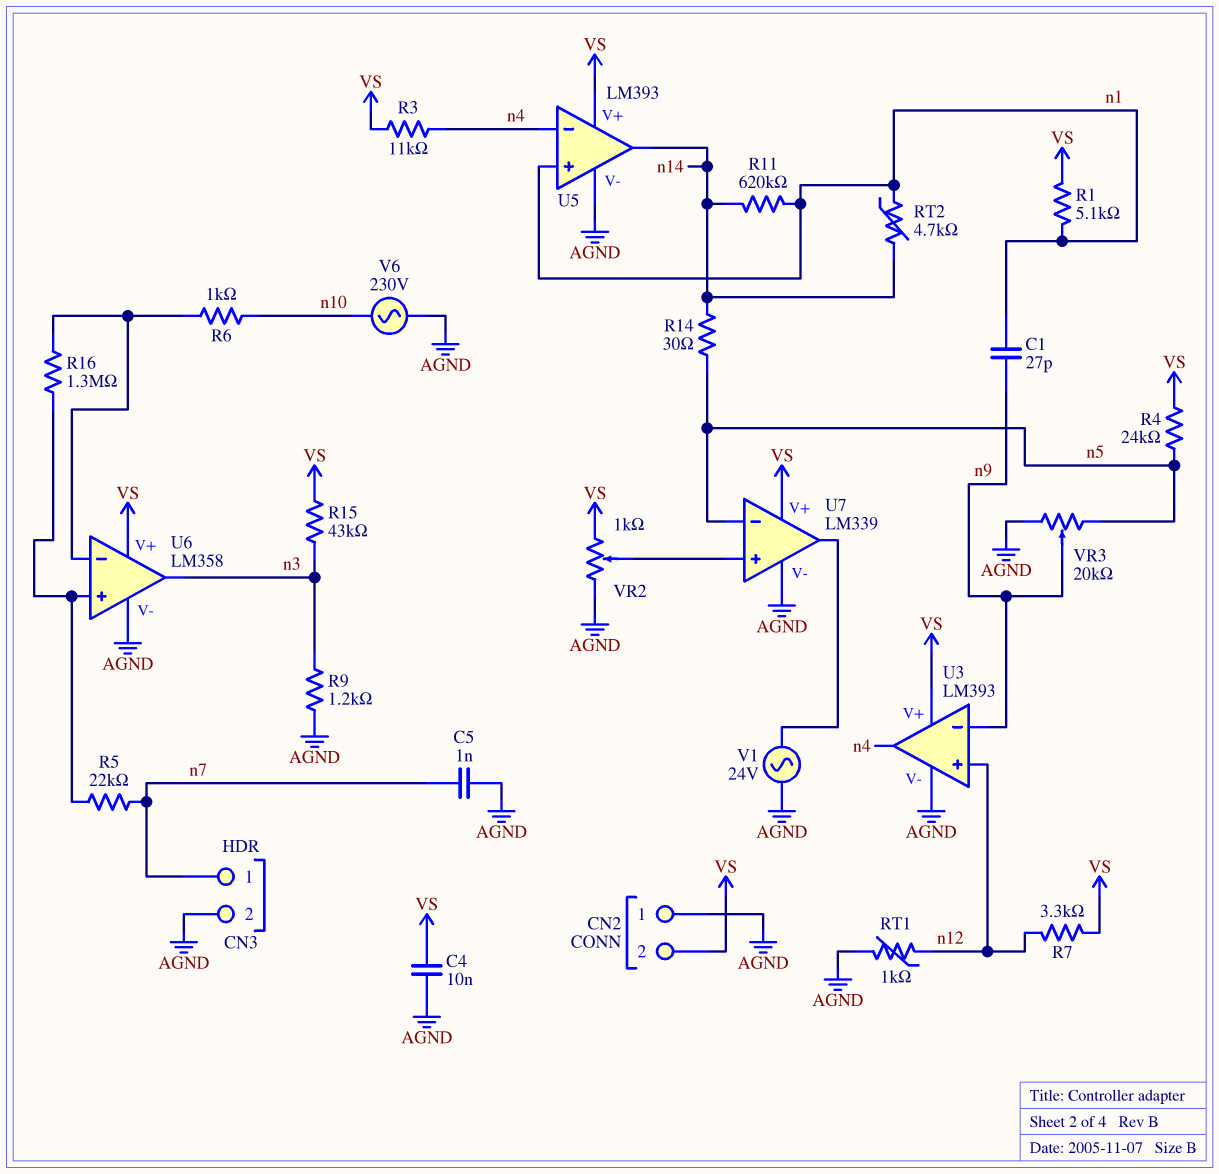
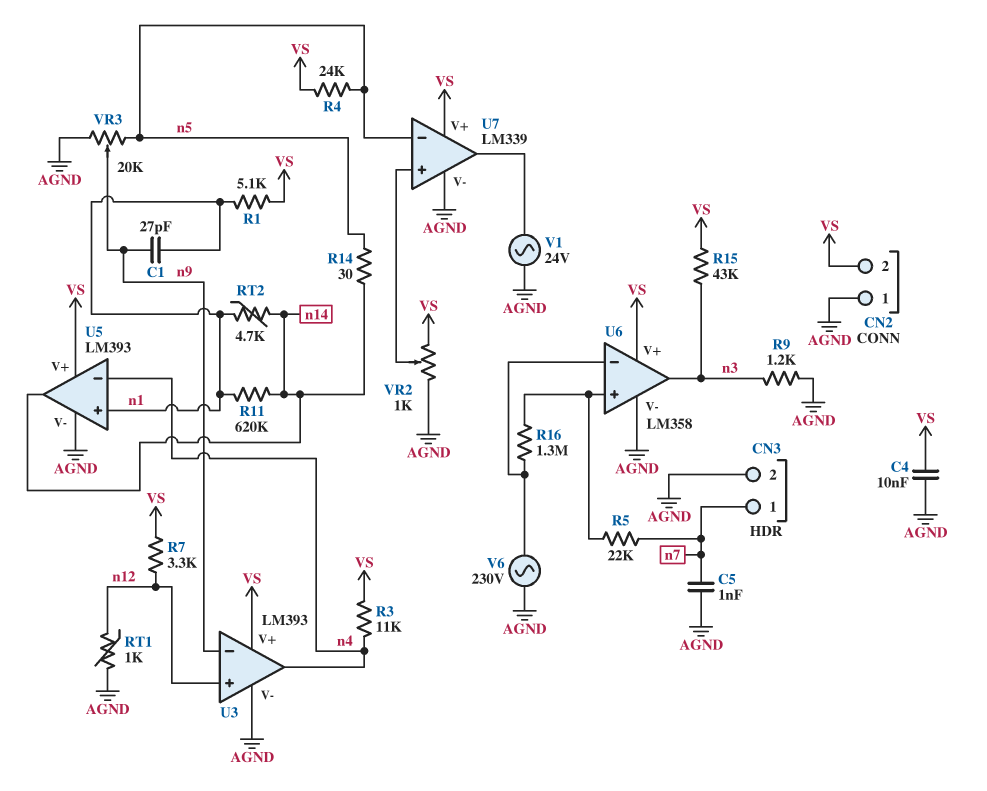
R6: 1k (U6/in-, n10) -> none
V6: AC 230V (AGND, n10) -> AC 230V (AGND, U6/in-)

